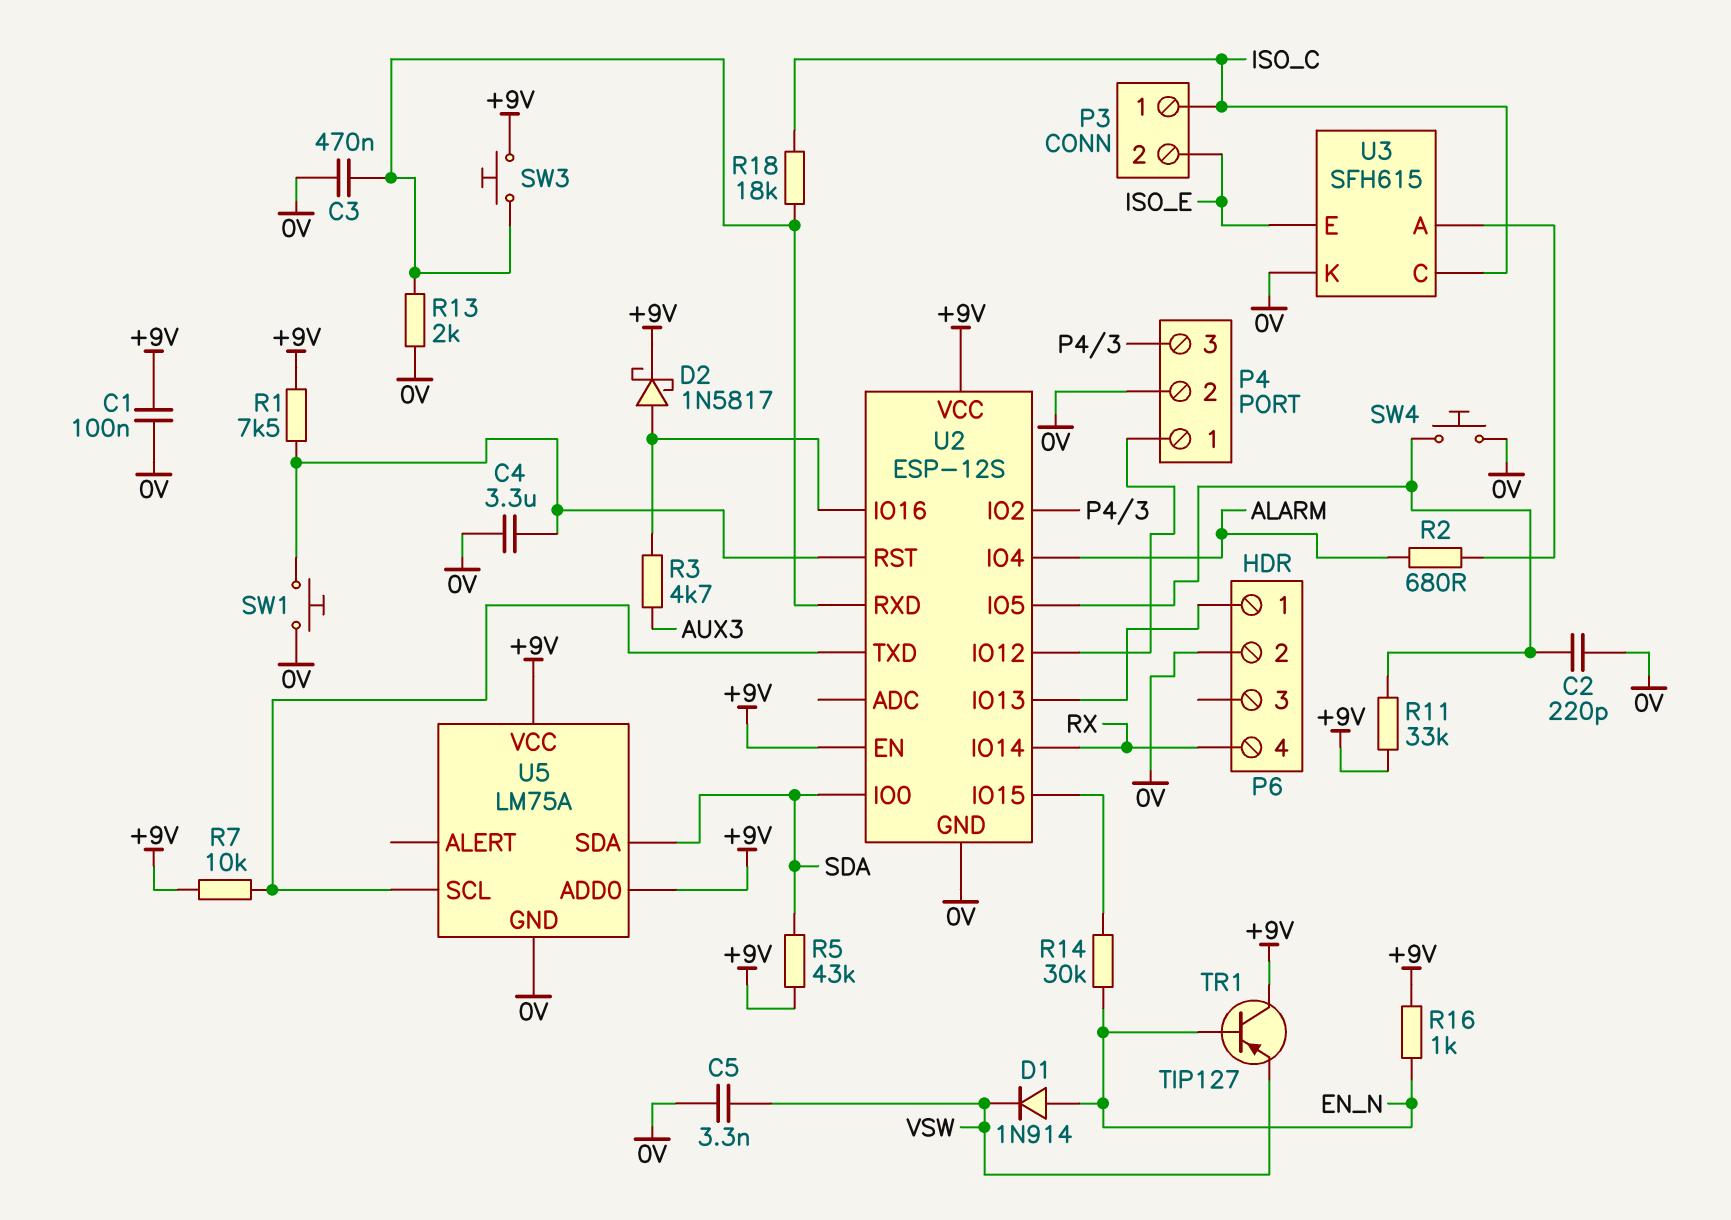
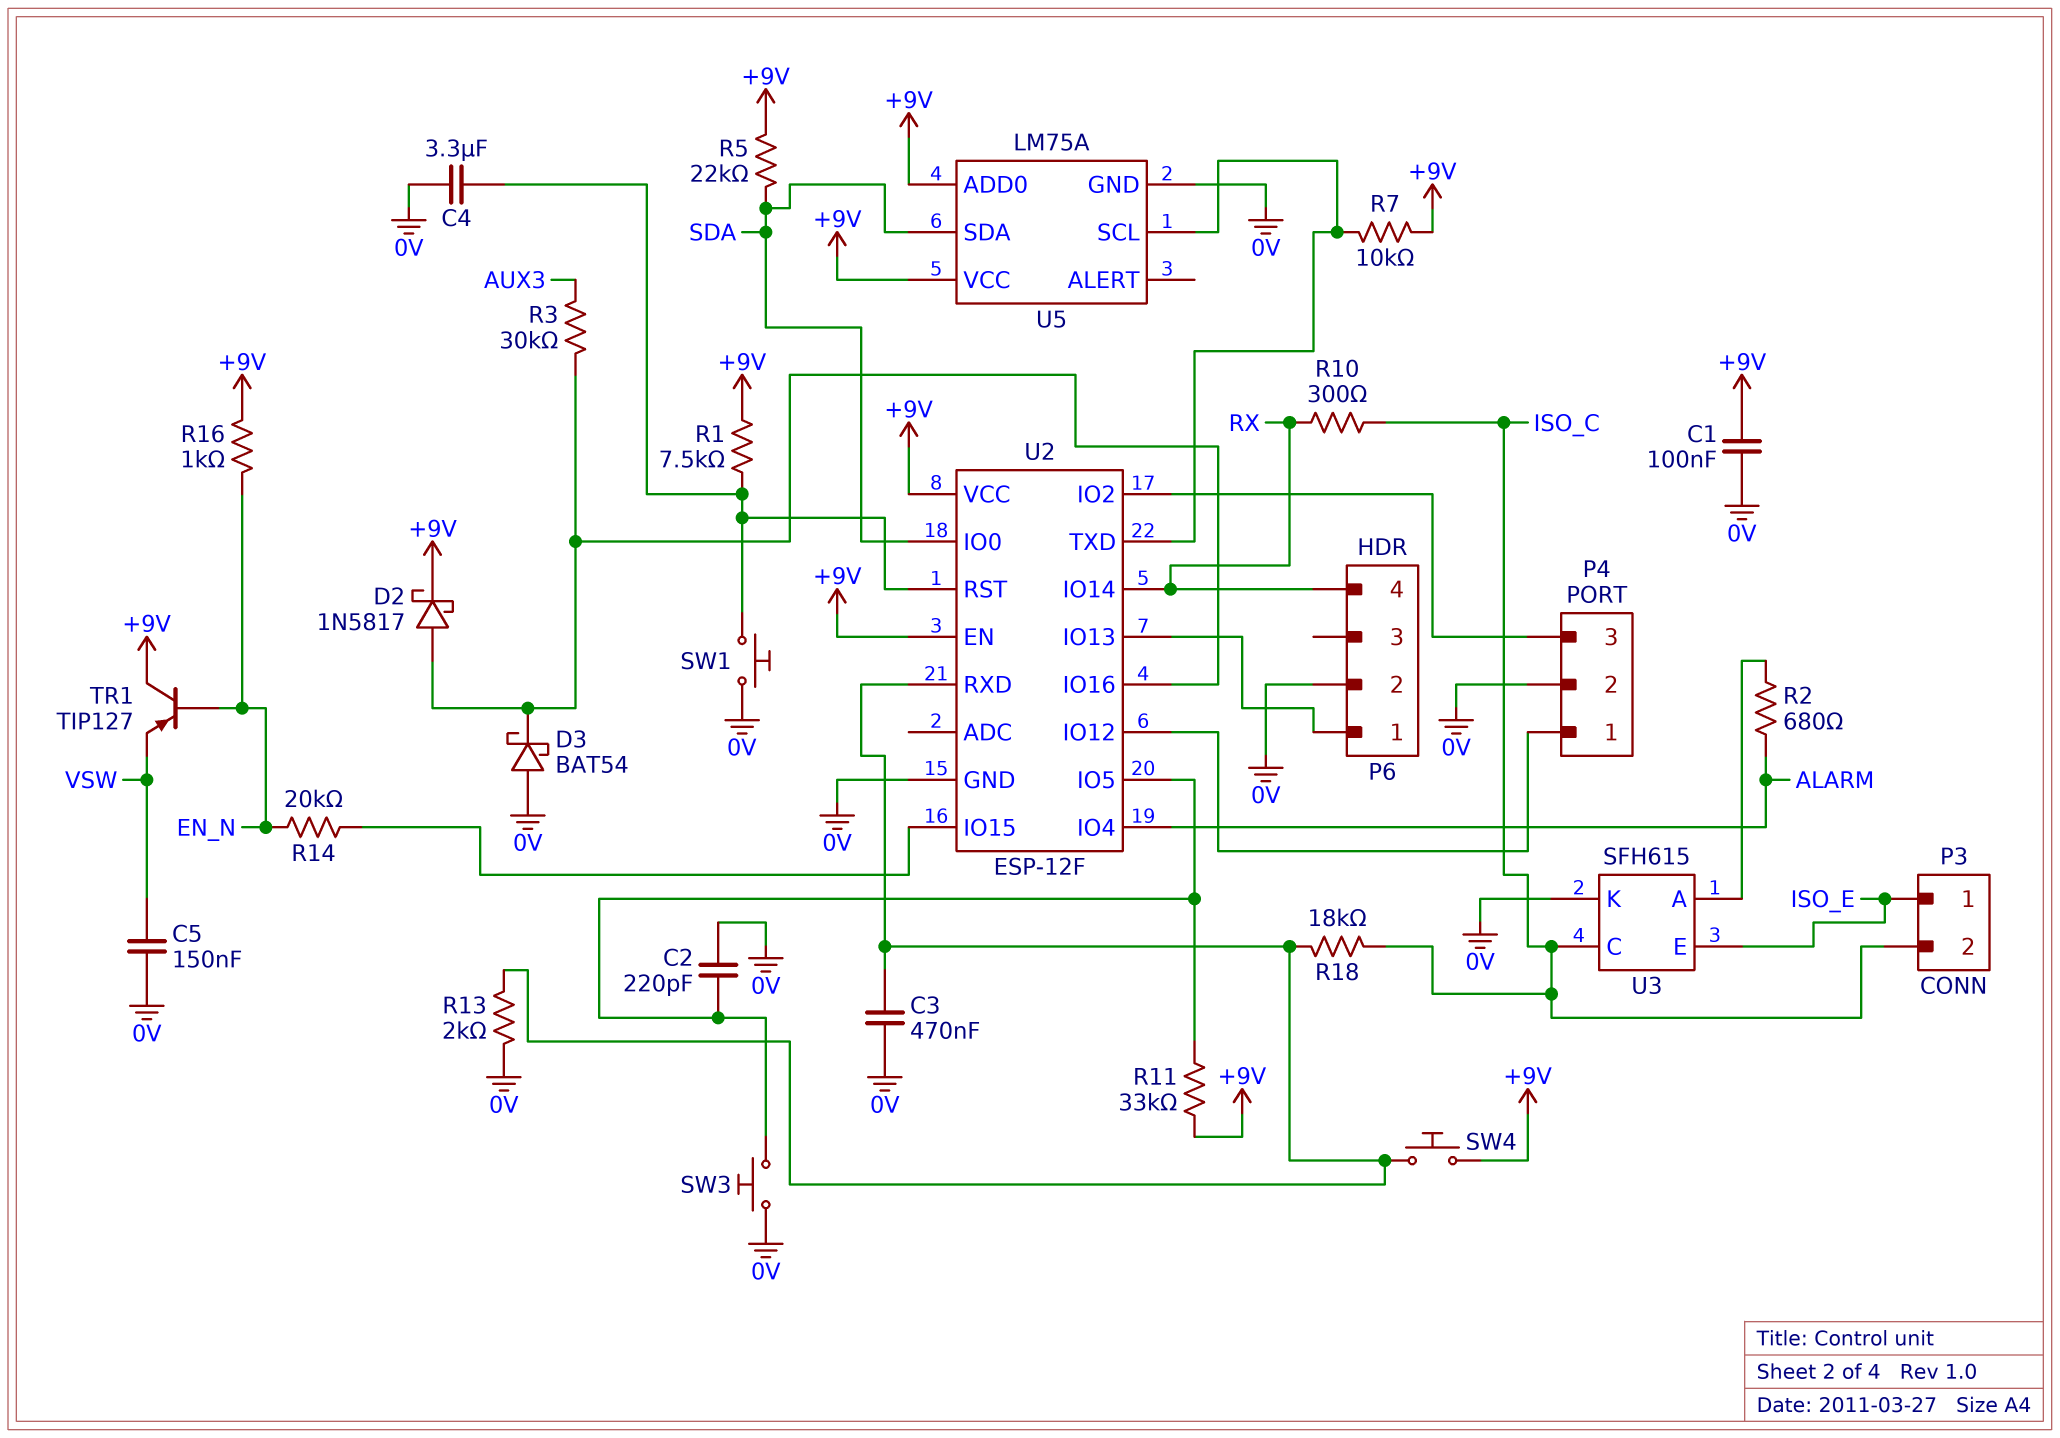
C5: 3.3nF (0V, VSW) -> 150nF (0V, VSW)
D1: diode 1N914 (A EN_N, K VSW) -> none
D3: none -> schottky BAT54 (A 0V, K U2/IO16)
P3 pin 1: ISO_C -> ISO_E
P3 pin 2: ISO_E -> ISO_C
R3: 4.7k (AUX3, U2/IO16) -> 30k (AUX3, U2/IO16)
R5: 43k (+9V, SDA) -> 22k (+9V, SDA)
R10: none -> 300 (ISO_C, RX)
R14: 30k (EN_N, U2/IO15) -> 20k (EN_N, U2/IO15)
SW3: button (+9V, U2/RXD) -> button (0V, U2/IO5)
SW4: button (0V, U2/IO5) -> button (+9V, U2/RXD)
U2: ESP-12S -> ESP-12F

